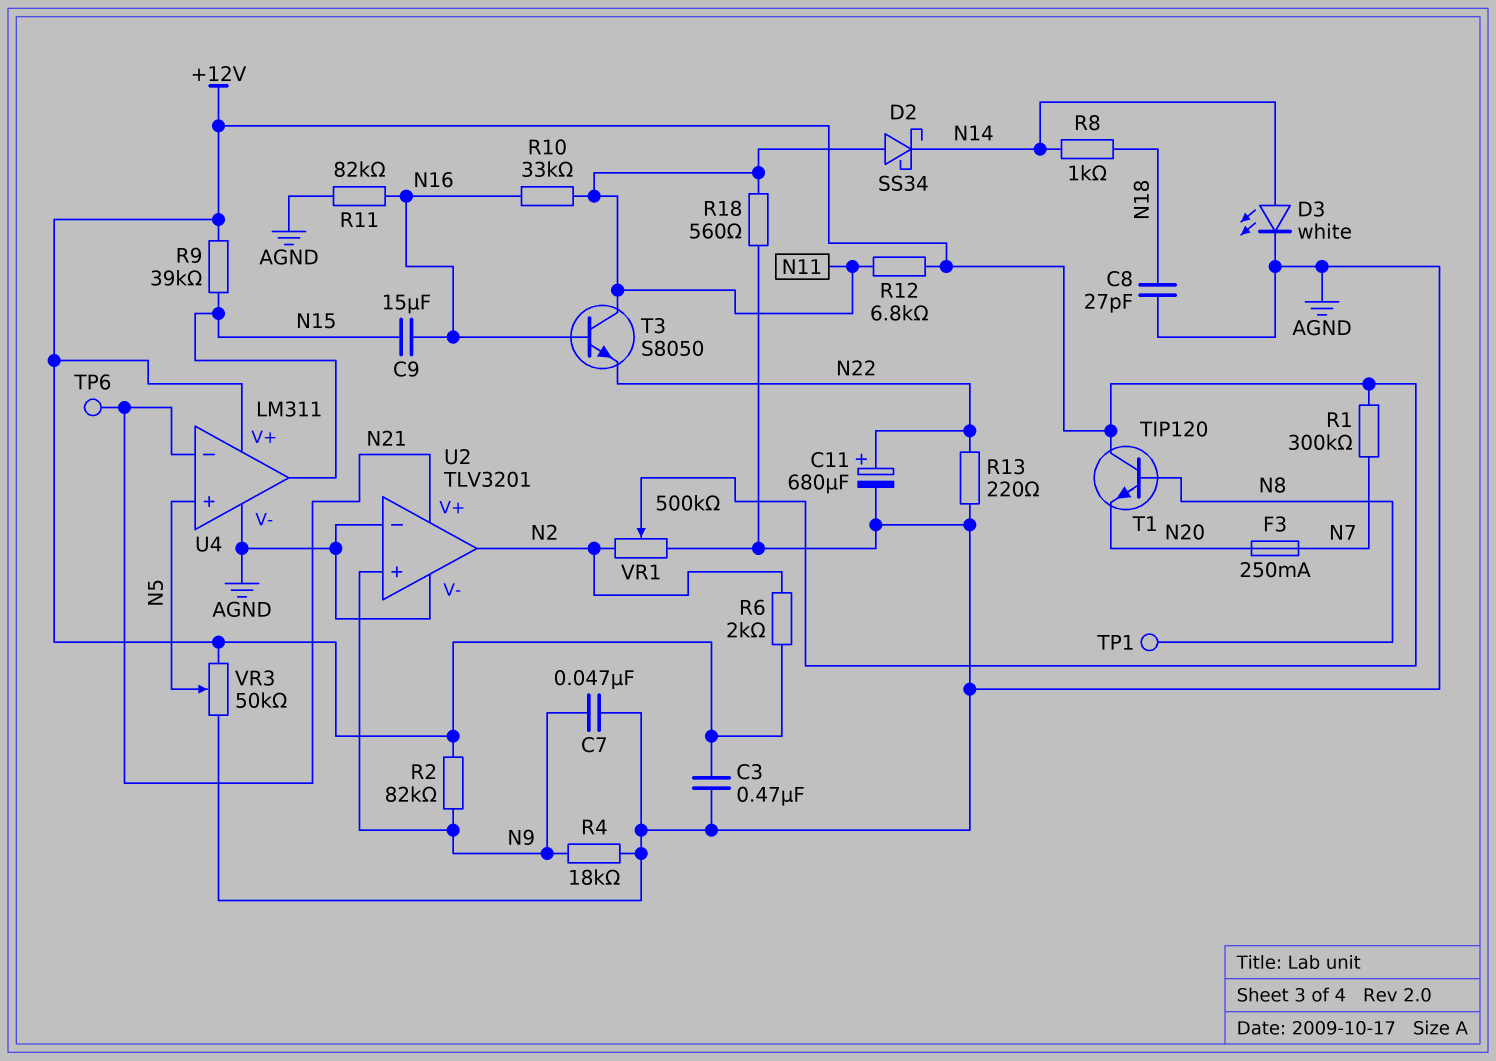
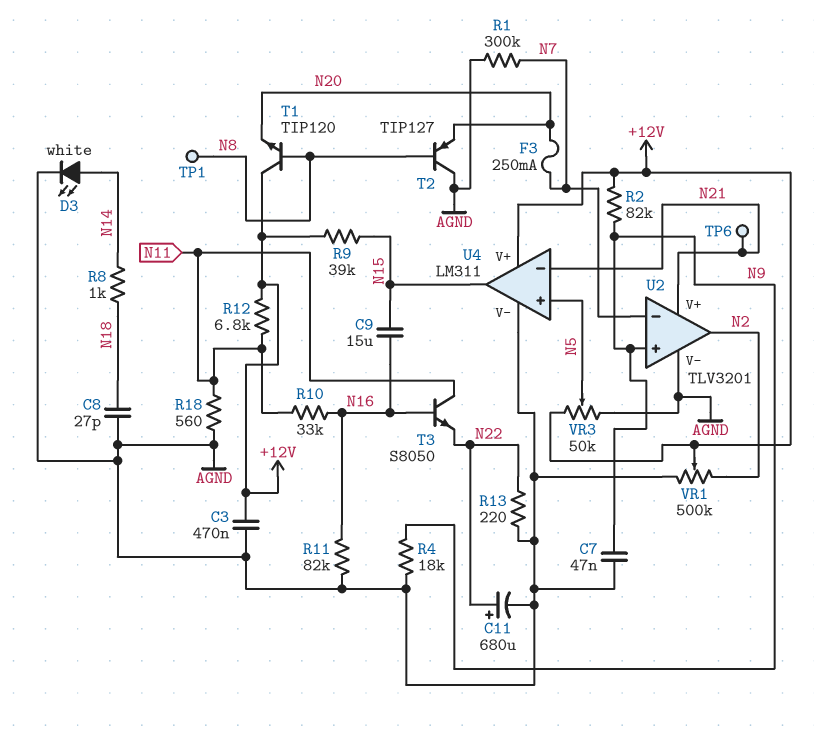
D2: schottky SS34 (A N11, K N14) -> none
R1: 300k (+12V, N7) -> 300k (AGND, N7)
R6: 2k (+12V, N2) -> none
T2: none -> PNP TIP127 (B N8, C AGND, E N20)
U2 pin in-: AGND -> N7

